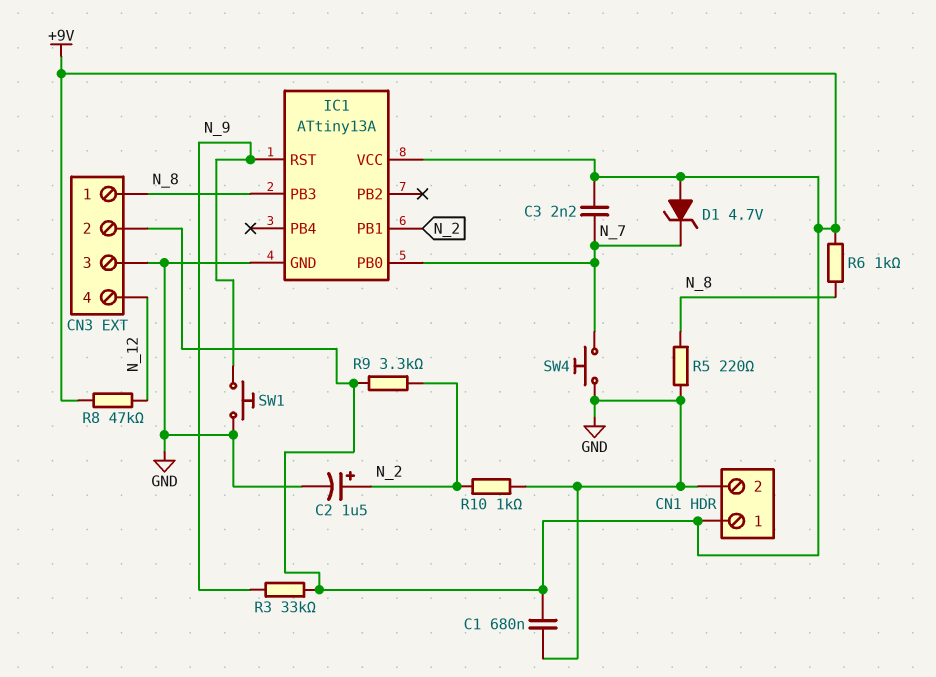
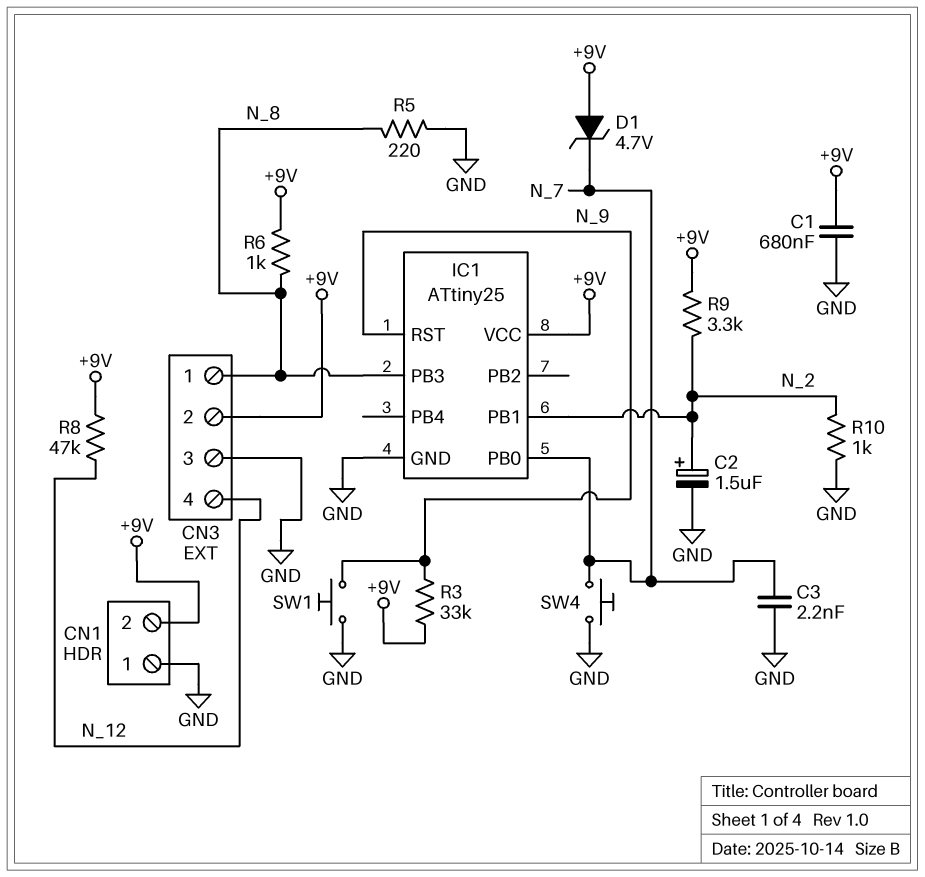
C3: 2.2nF (+9V, N_7) -> 2.2nF (GND, N_7)
CN1 pin 1: +9V -> GND
CN1 pin 2: GND -> +9V
IC1: ATtiny13A -> ATtiny25

